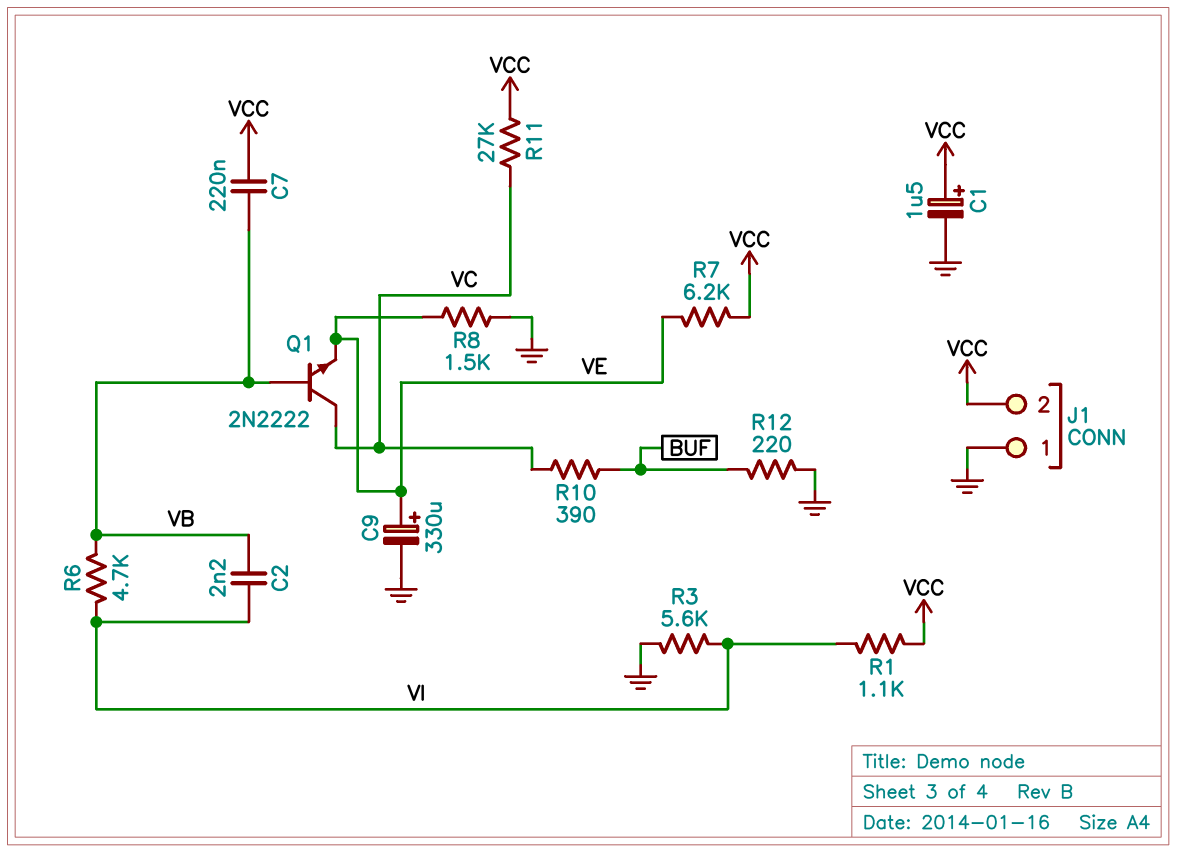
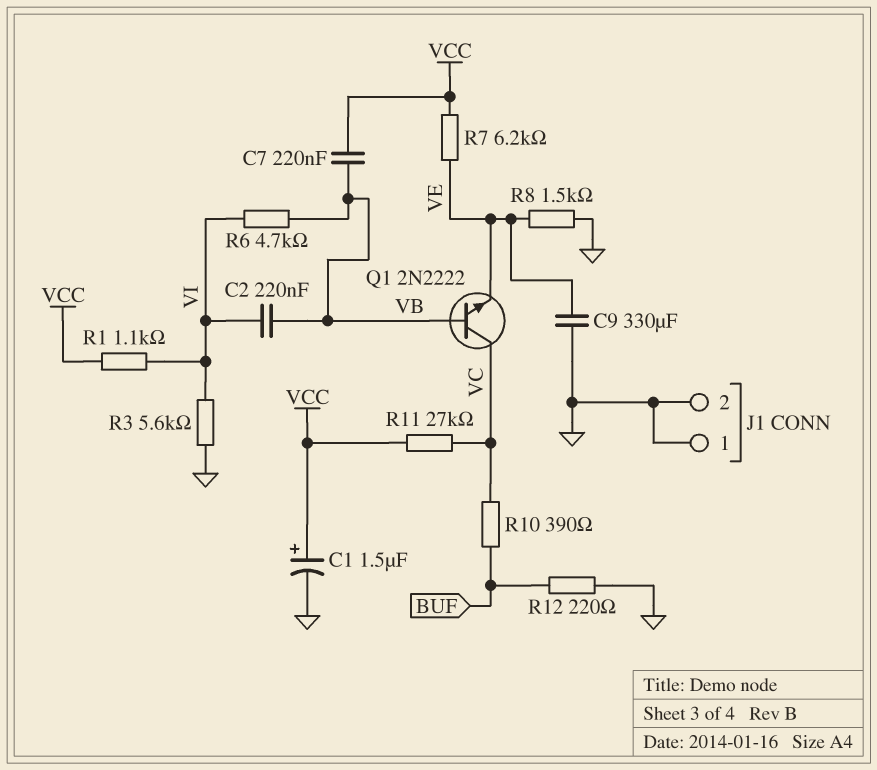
C2: 2.2nF (VB, VI) -> 220nF (VB, VI)
C9: 330uF (plus VE, minus GND) -> 330uF (GND, VE)
J1 pin 2: VCC -> GND

